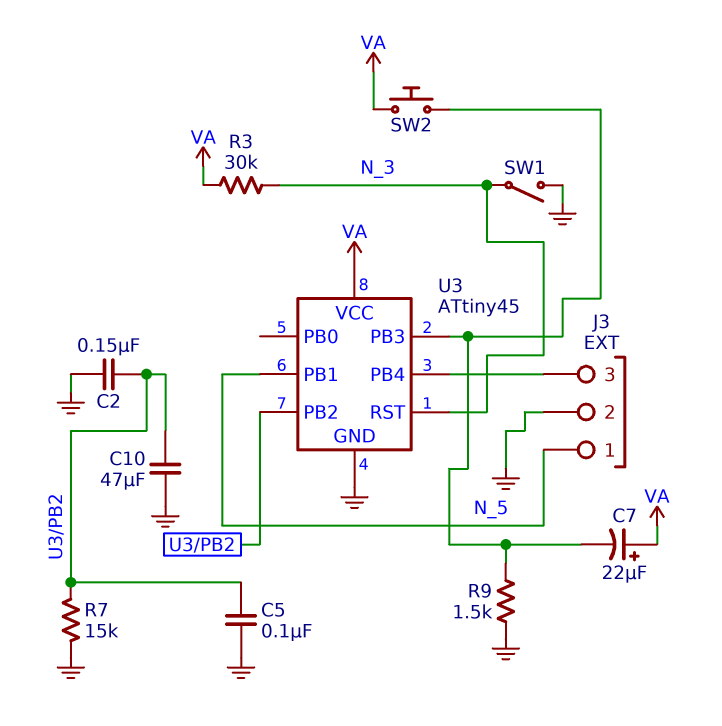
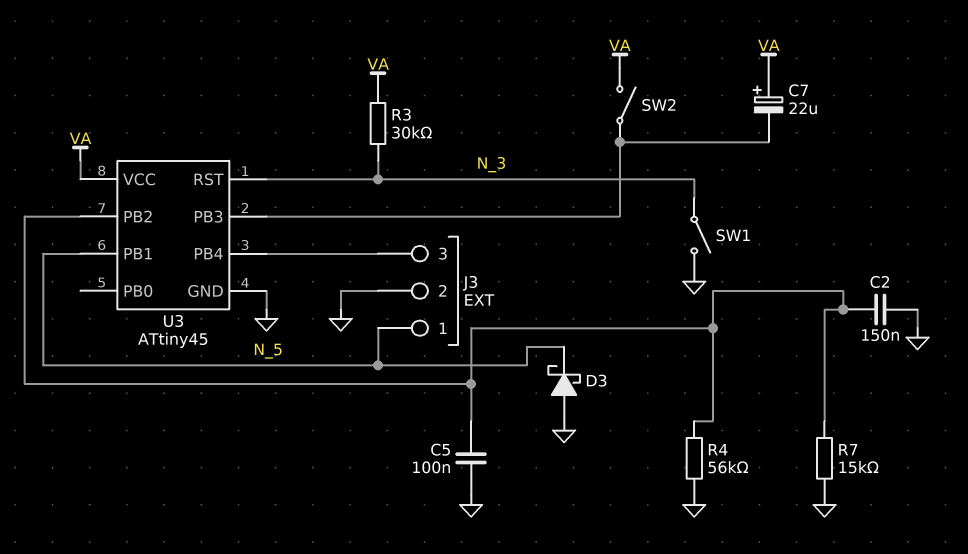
C10: 47uF (GND, U3/PB2) -> none
D3: none -> schottky (A GND, K N_5)
R4: none -> 56k (GND, U3/PB2)
R9: 1.5k (GND, U3/PB3) -> none
SW2: button (U3/PB3, VA) -> switch (U3/PB3, VA)

